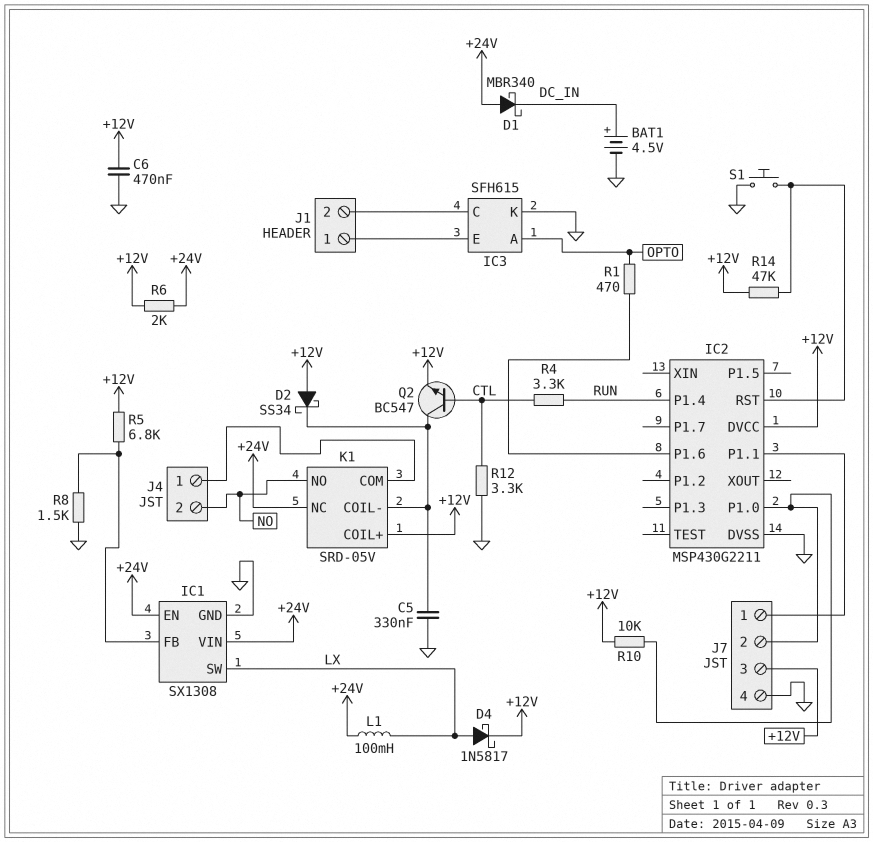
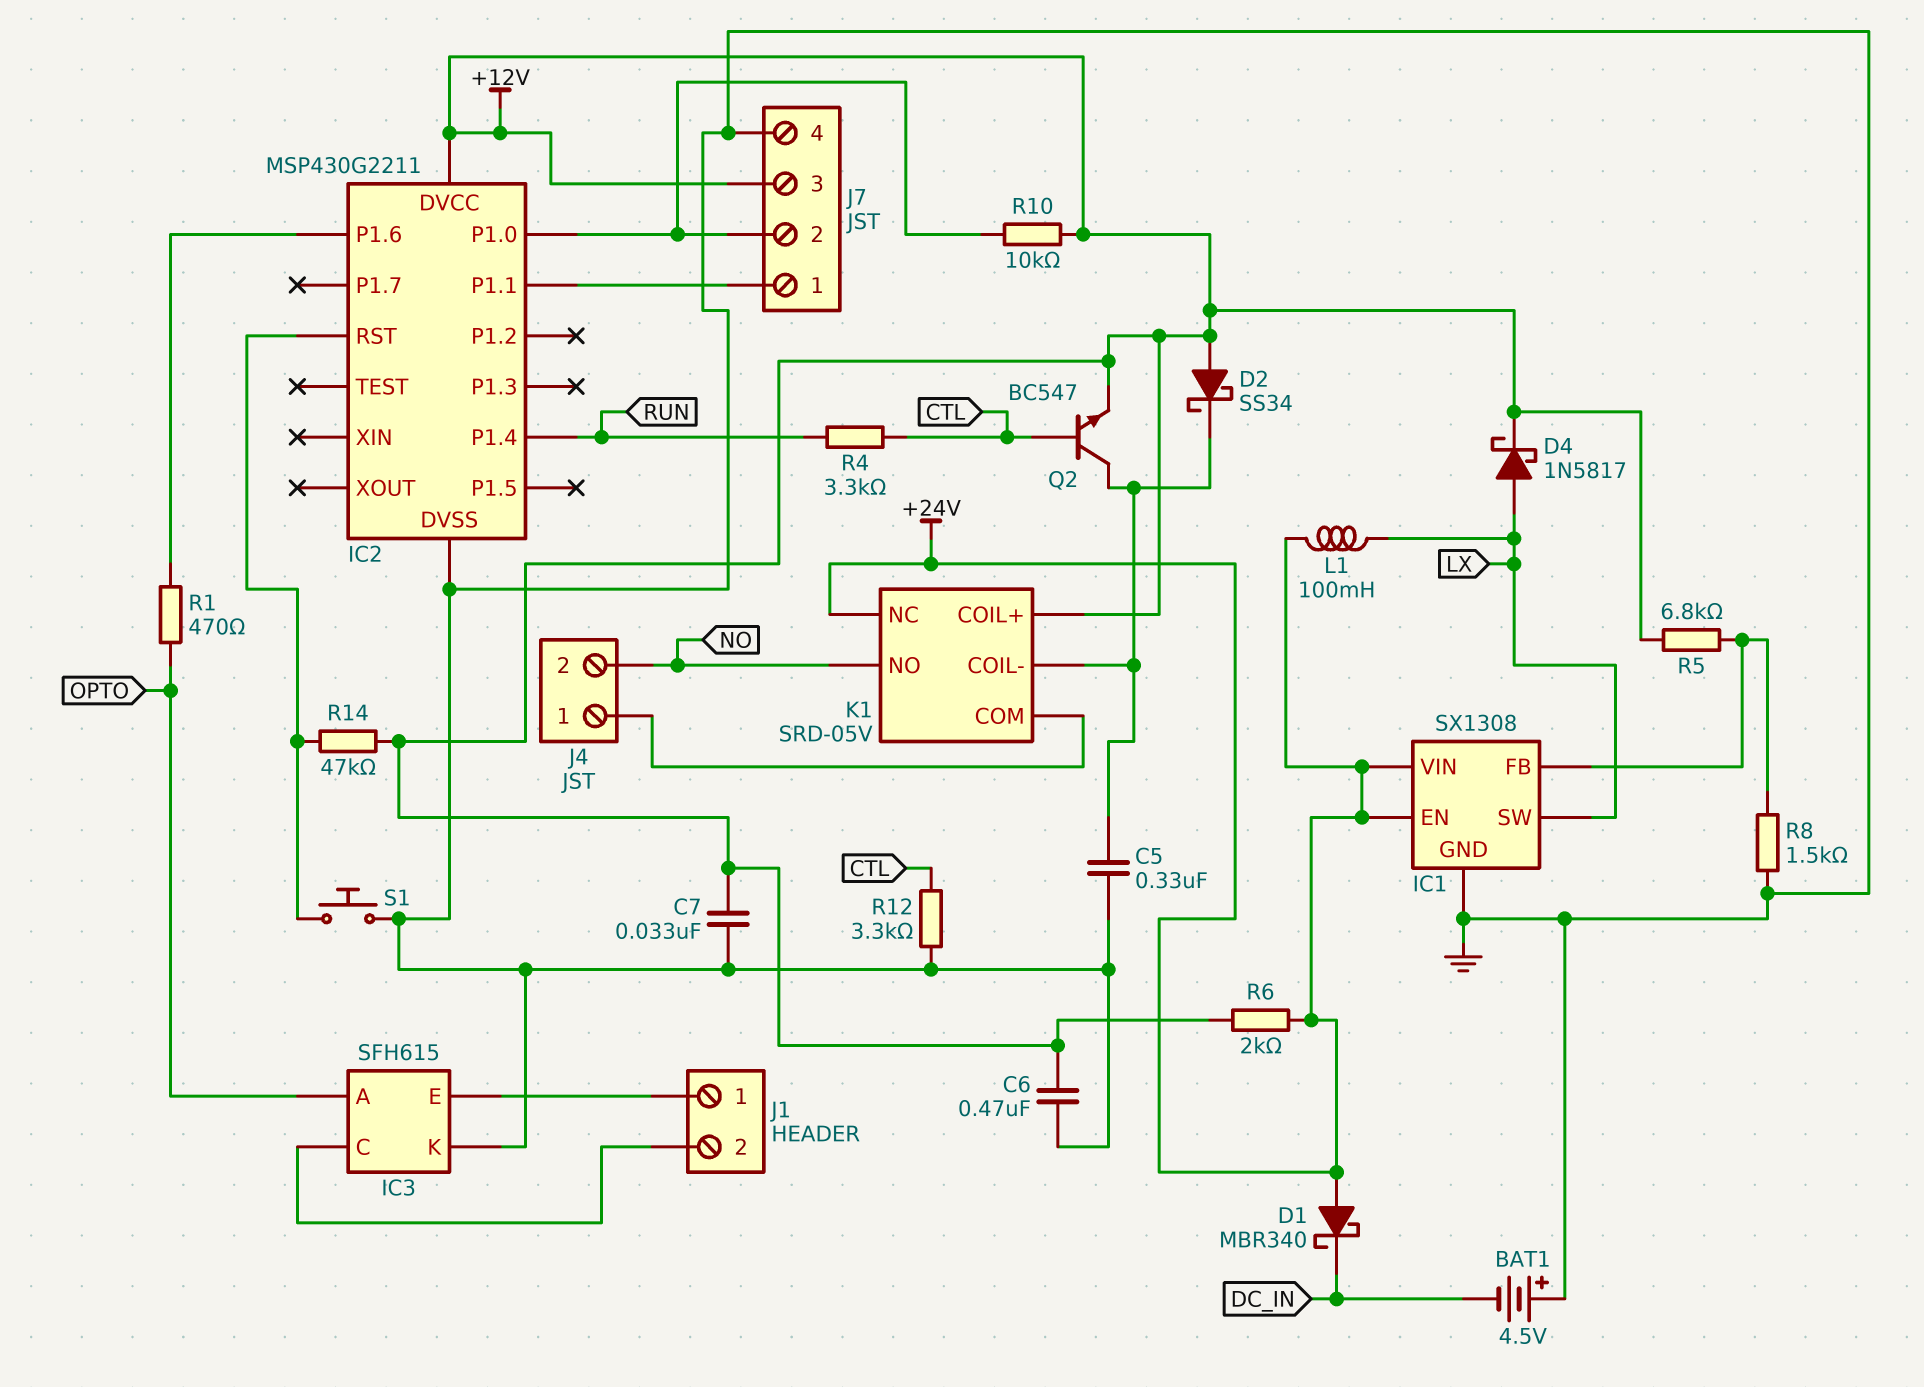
BAT1: 4.5V (plus DC_IN, minus GND) -> 4.5V (plus GND, minus DC_IN)
C7: none -> 33nF (+12V, GND)

